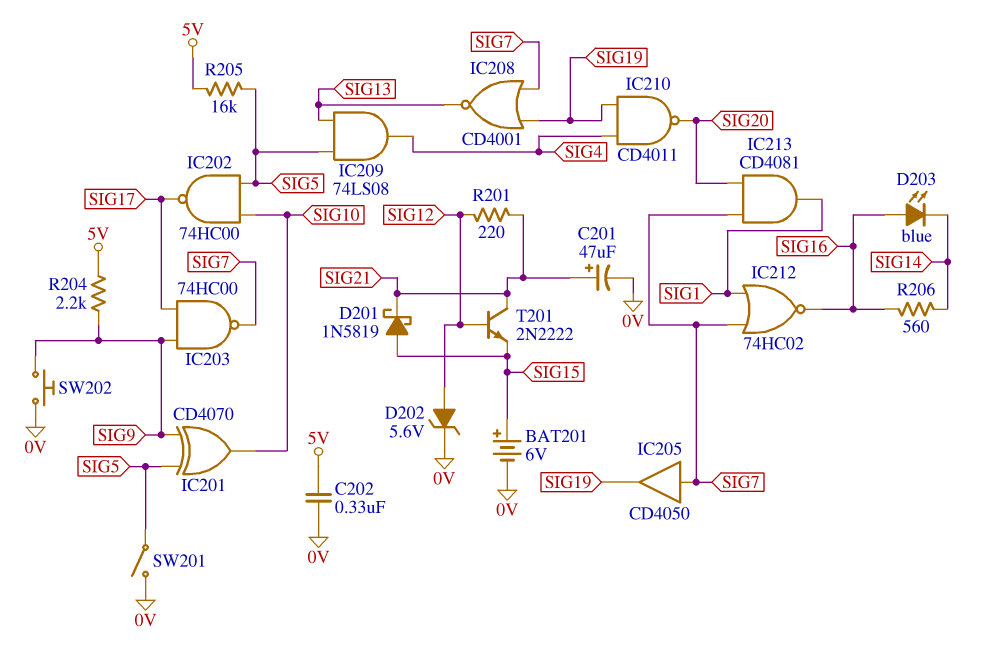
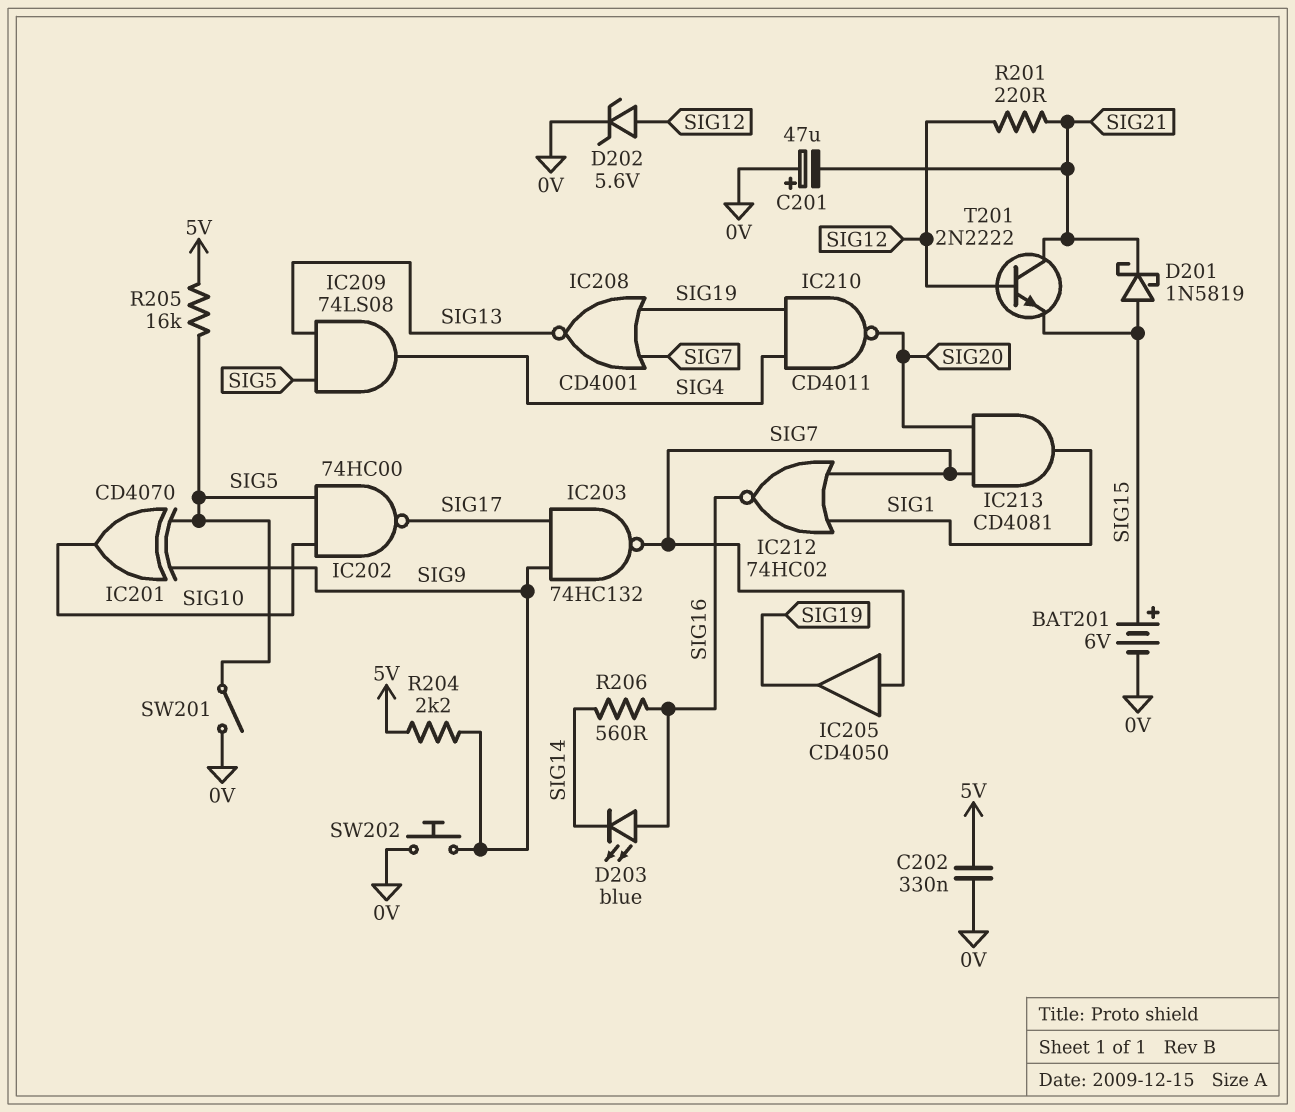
C201: 47uF (plus SIG21, minus 0V) -> 47uF (plus 0V, minus SIG21)
IC203: NAND 74HC00 (in SIG9, in SIG17, out SIG7) -> NAND 74HC132 (in SIG9, in SIG17, out SIG7)

